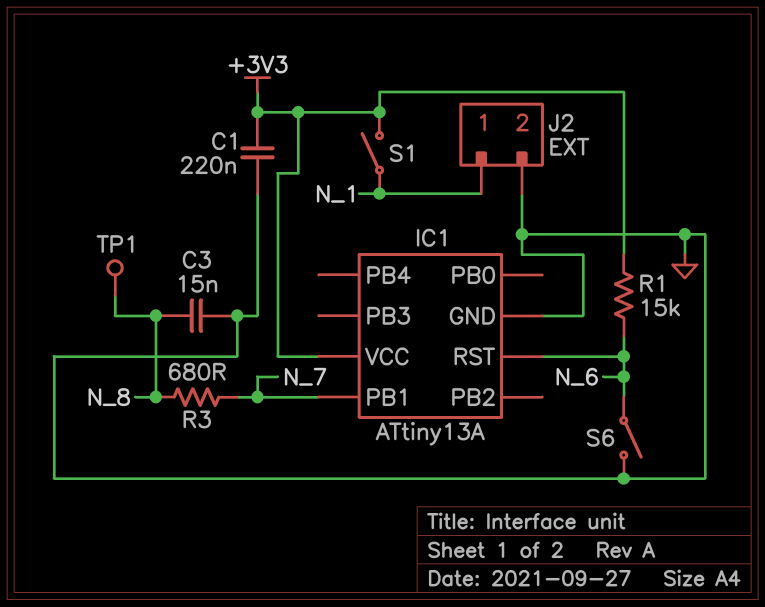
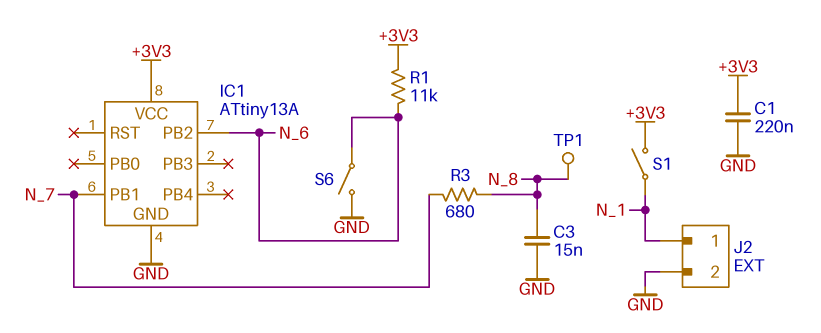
IC1 pin PB2: none -> N_6
IC1 pin RST: N_6 -> none
R1: 15k (+3V3, N_6) -> 11k (+3V3, N_6)

